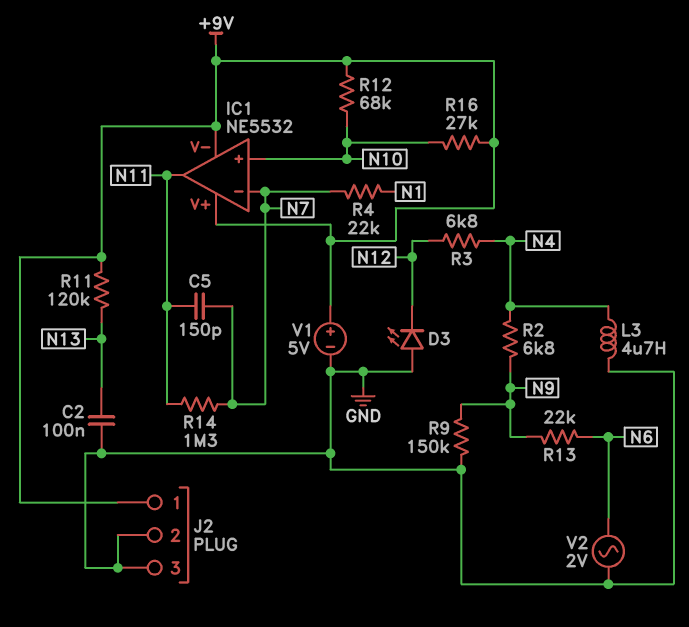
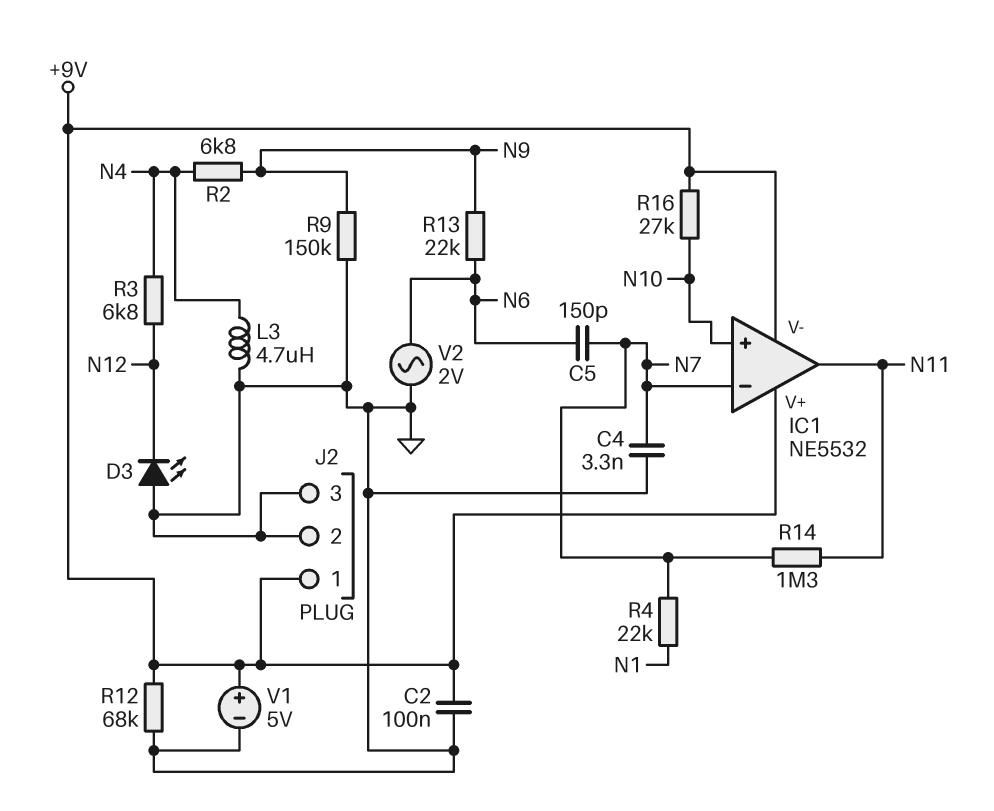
C2: 100nF (GND, N13) -> 100nF (+9V, GND)
C4: none -> 3.3nF (GND, N7)
C5: 150pF (N7, N11) -> 150pF (N6, N7)
R11: 120k (+9V, N13) -> none
R12: 68k (+9V, N10) -> 68k (+9V, GND)

